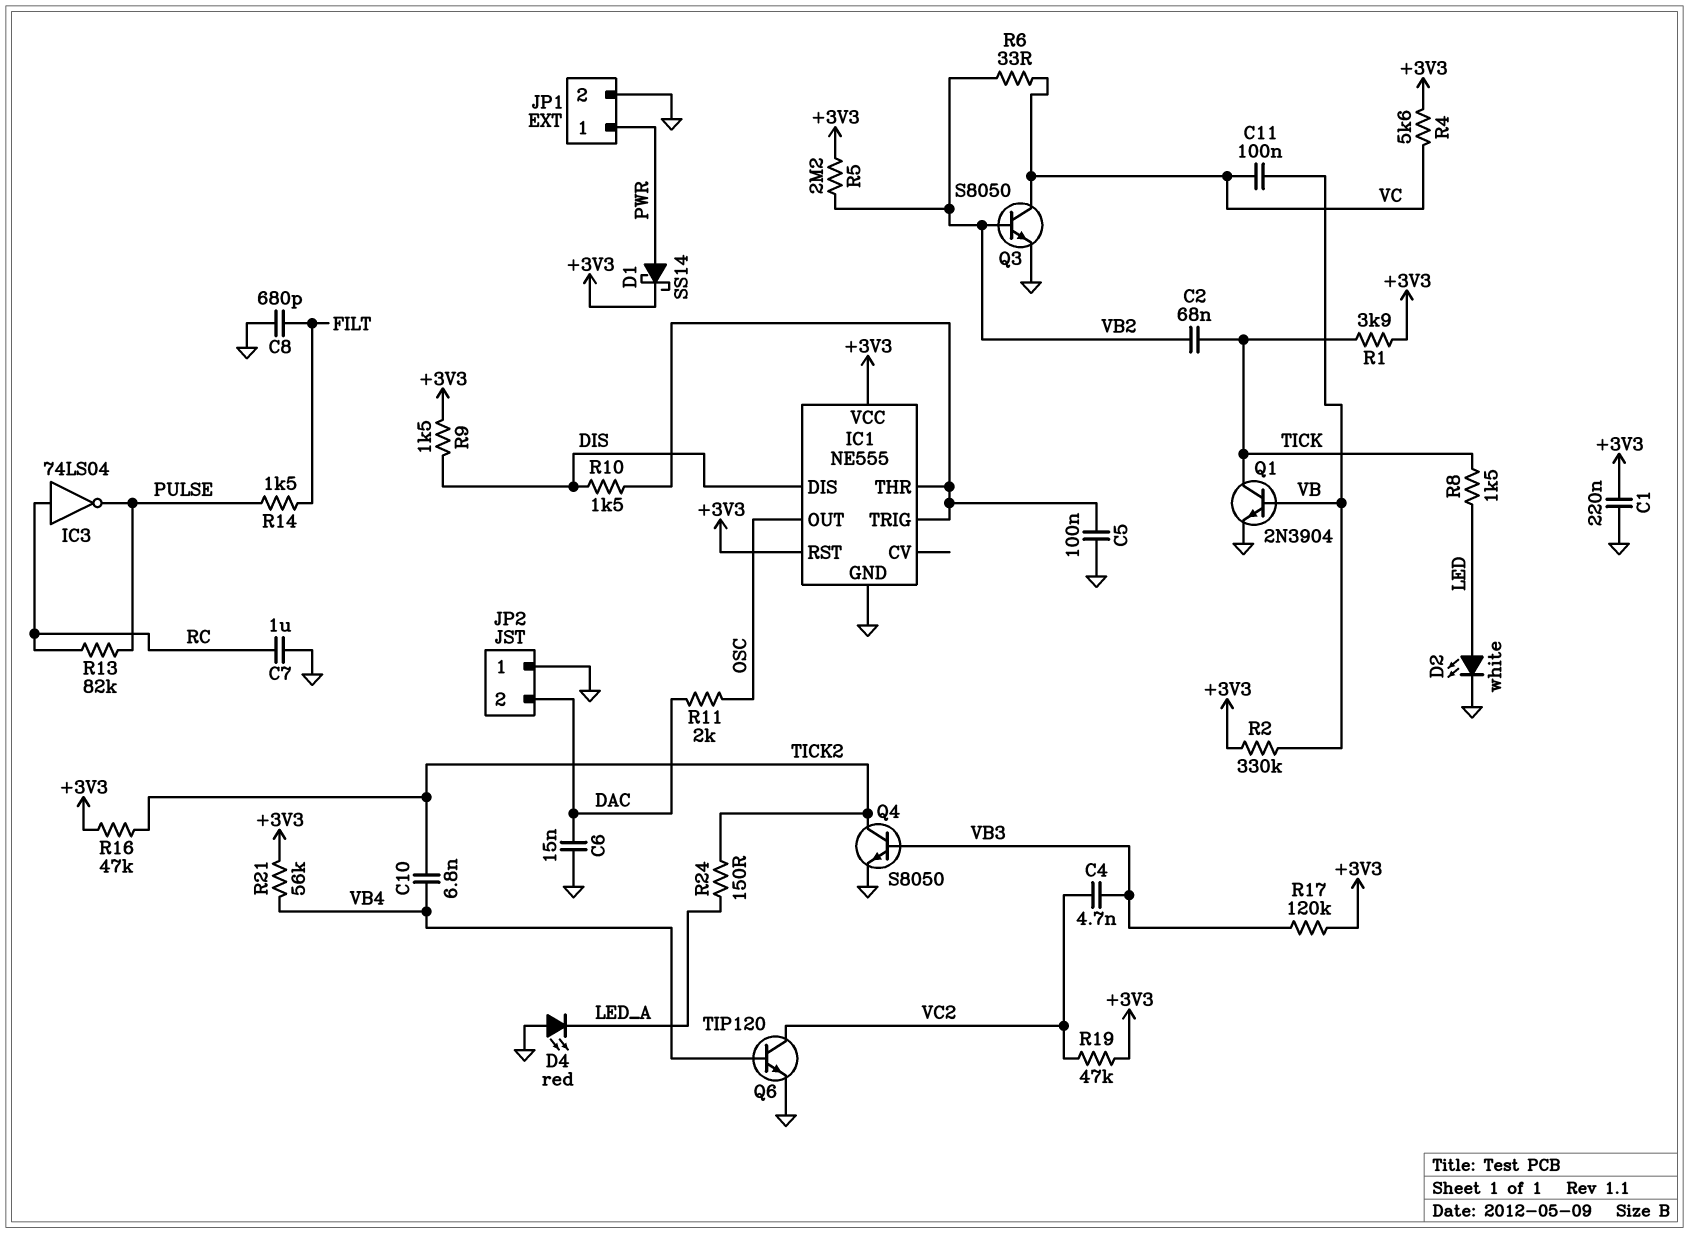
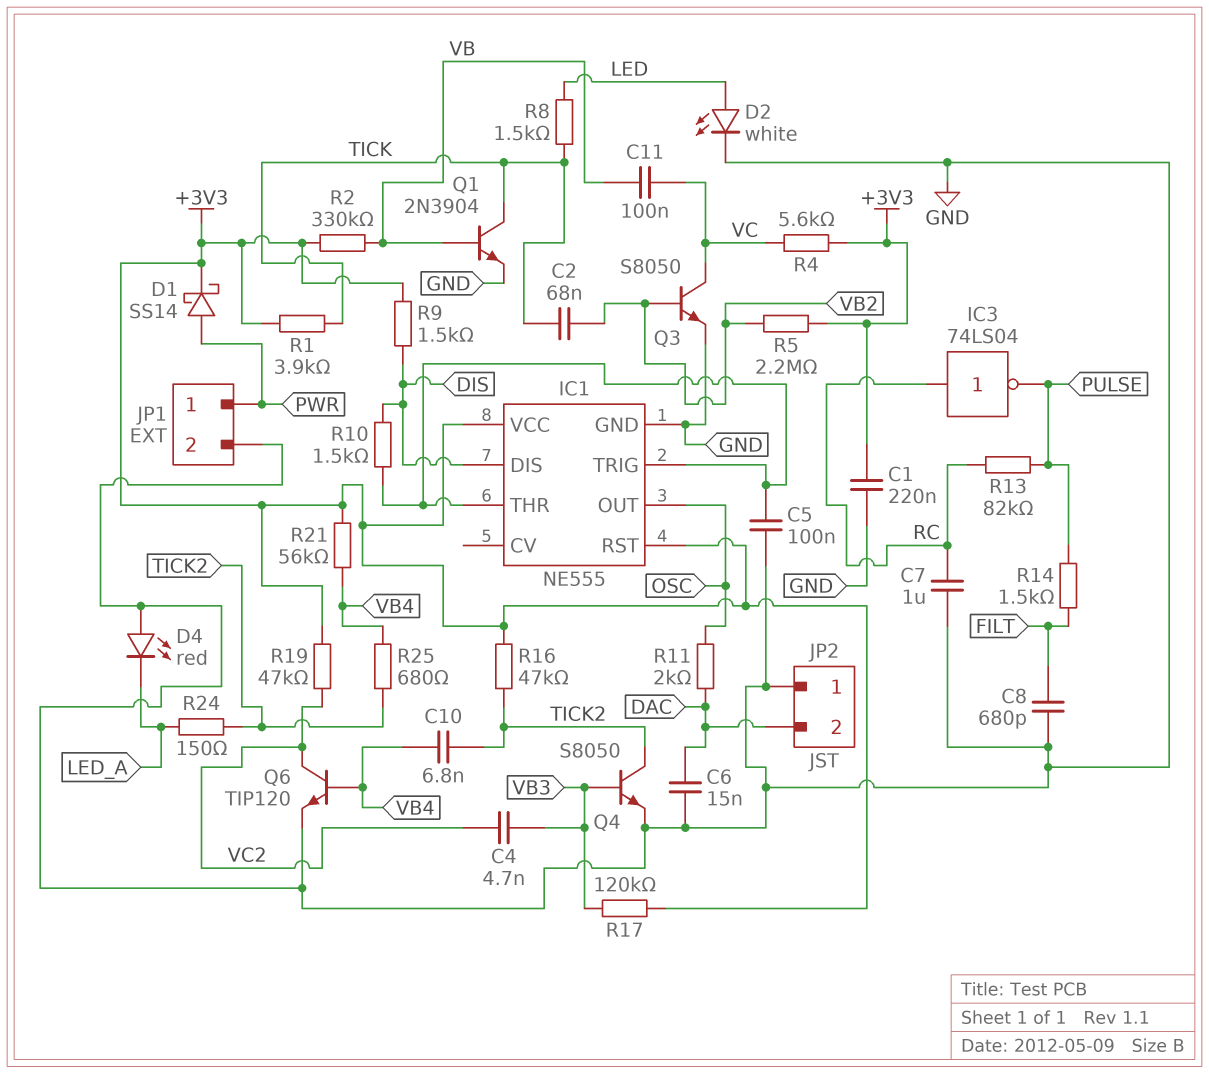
R6: 33 (VB2, VC) -> none
R25: none -> 680 (TICK2, VB4)

